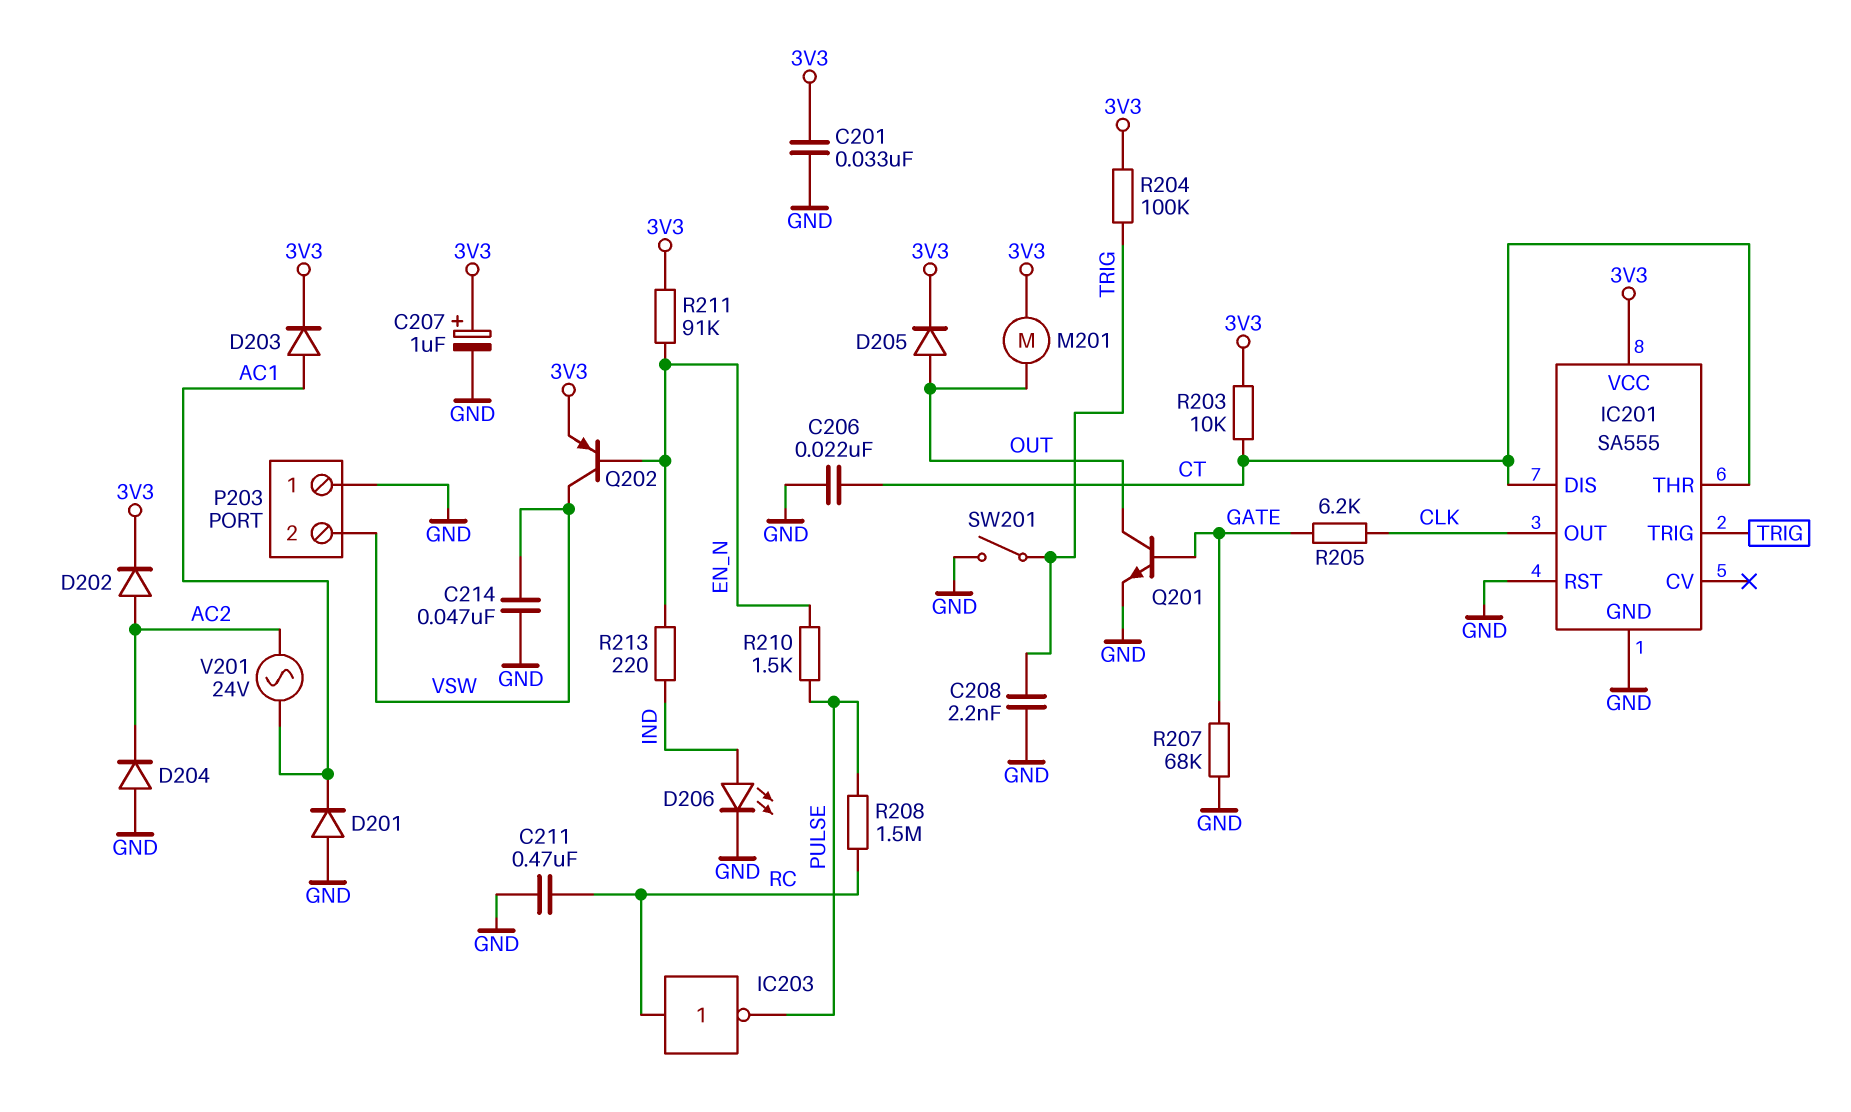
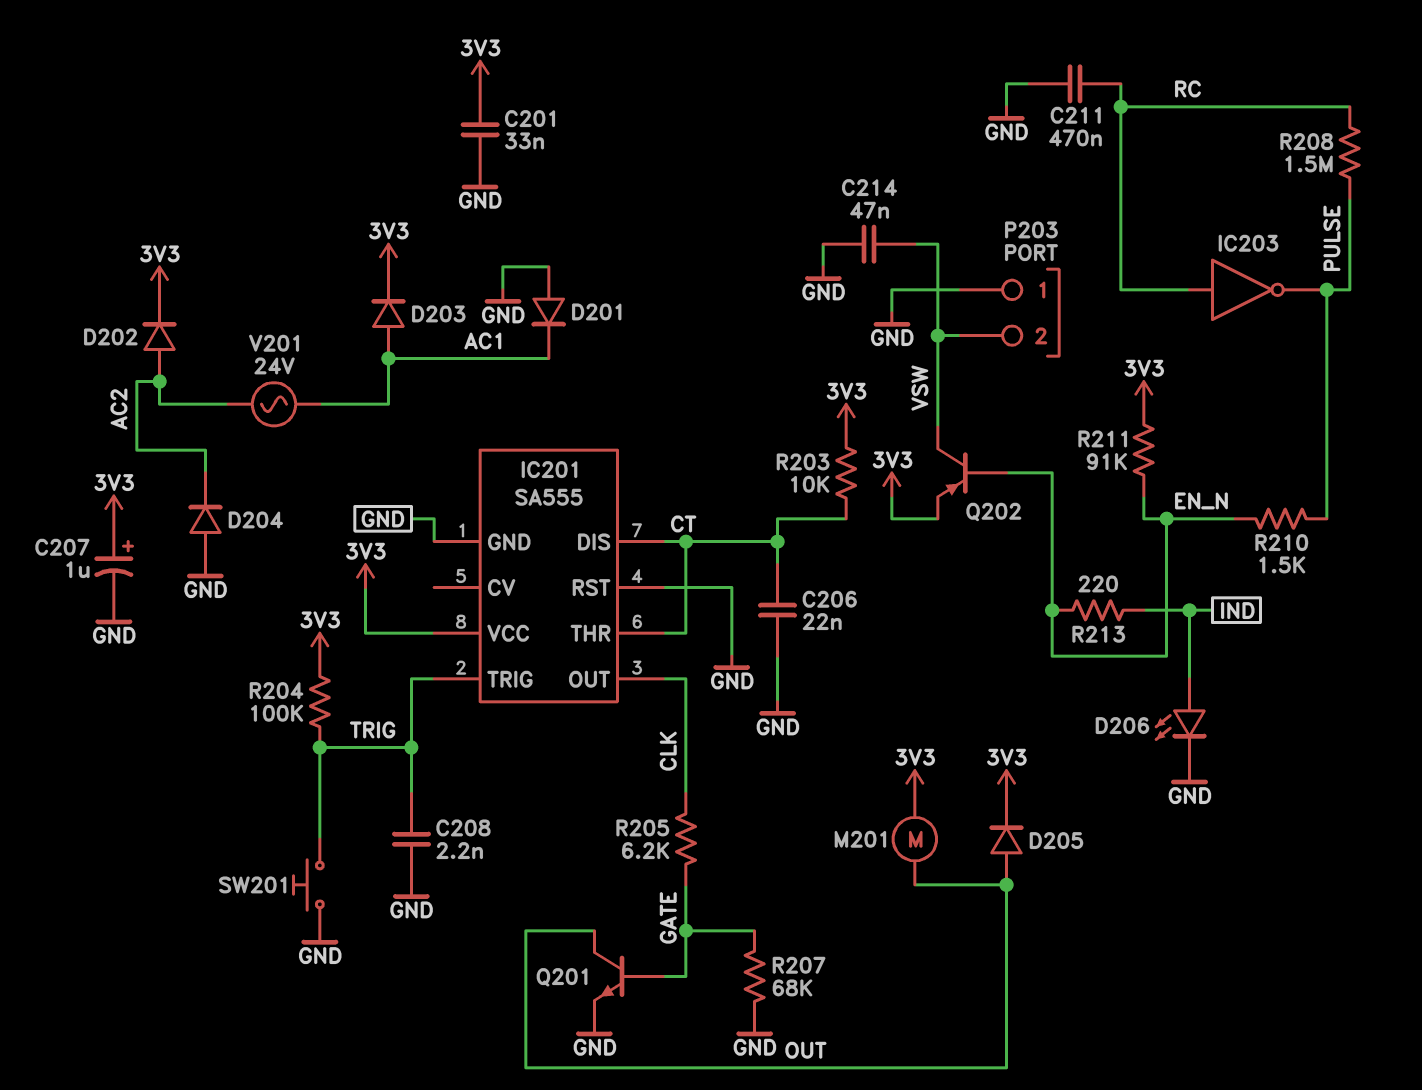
SW201: switch (GND, TRIG) -> button (GND, TRIG)

